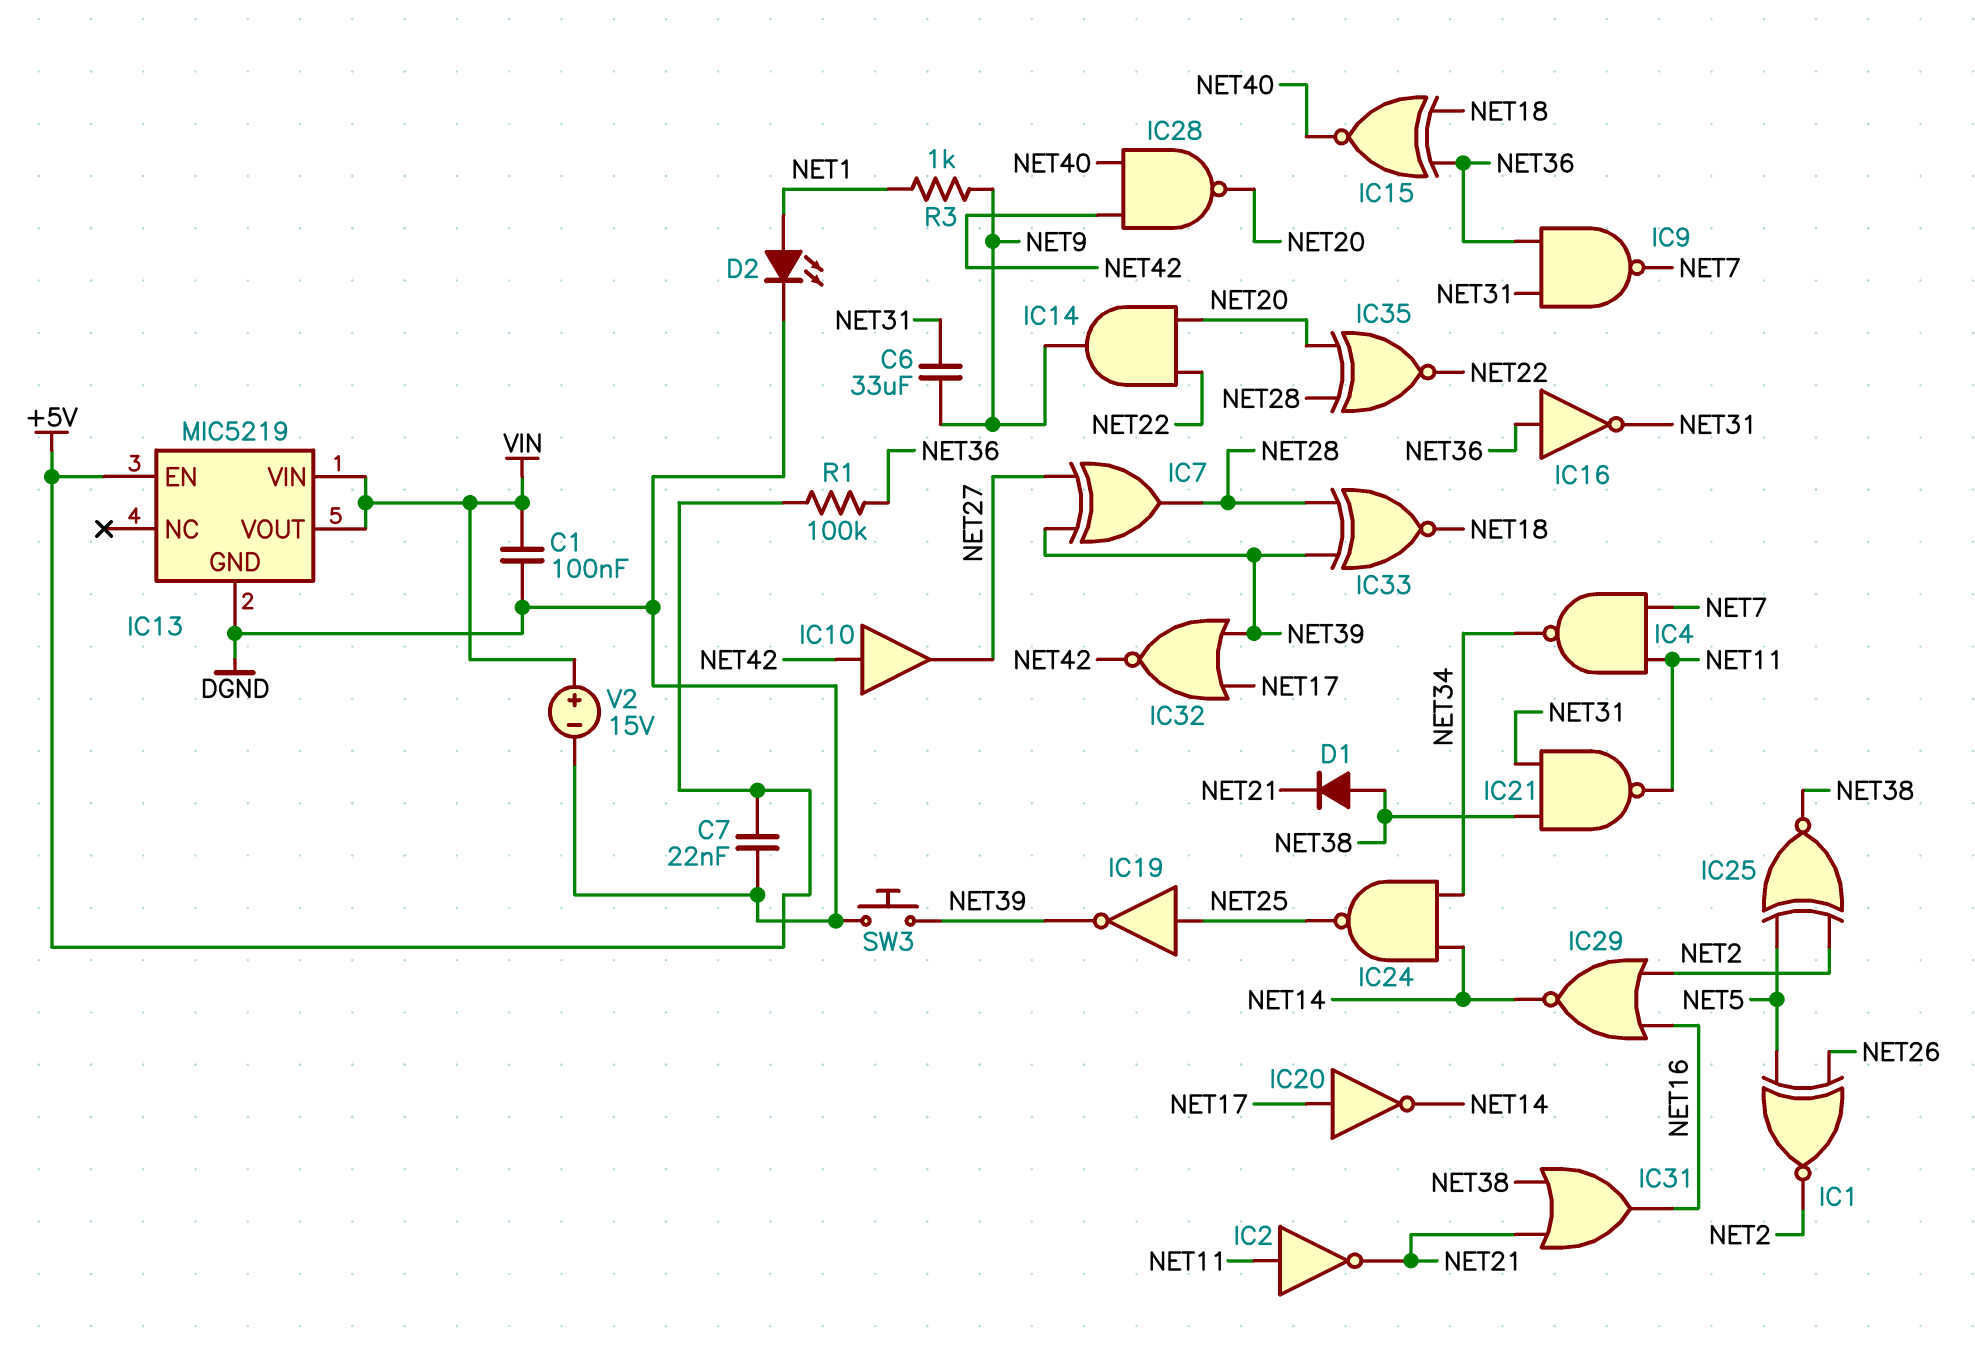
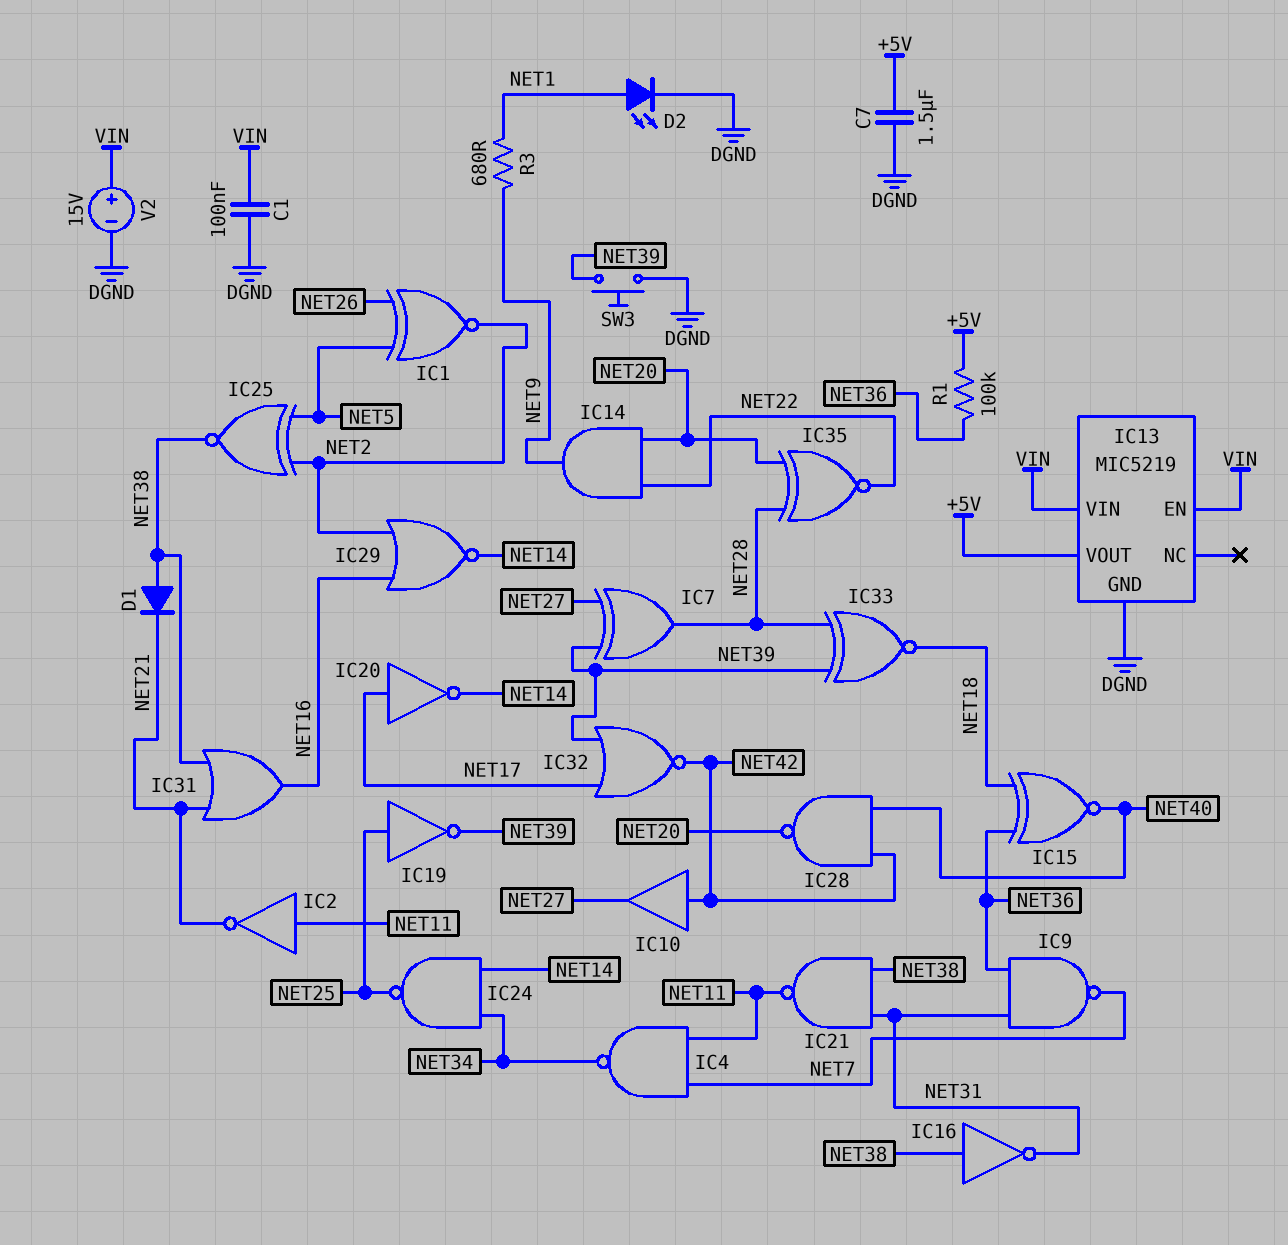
C6: 33uF (NET9, NET31) -> none
C7: 22nF (+5V, DGND) -> 1.5uF (+5V, DGND)
IC13 pin EN: +5V -> VIN
IC13 pin VOUT: VIN -> +5V
IC16: NOT (in NET36, out NET31) -> NOT (in NET38, out NET31)
R3: 1k (NET1, NET9) -> 680 (NET1, NET9)

